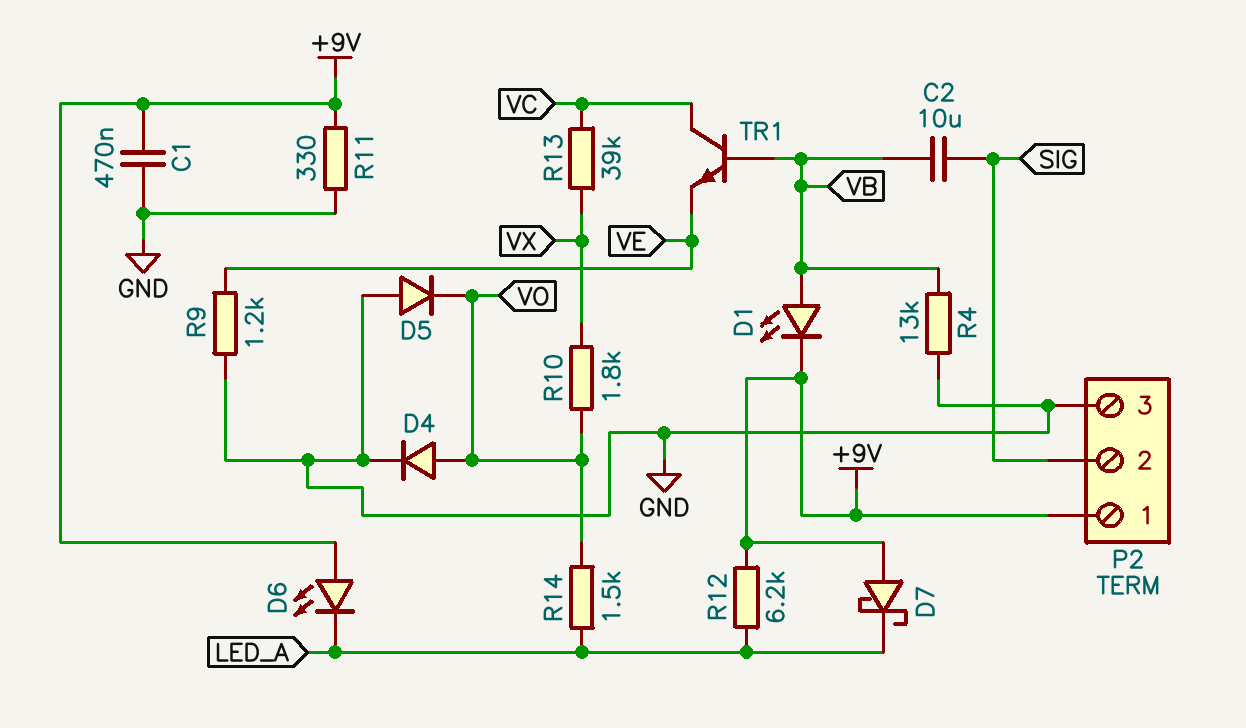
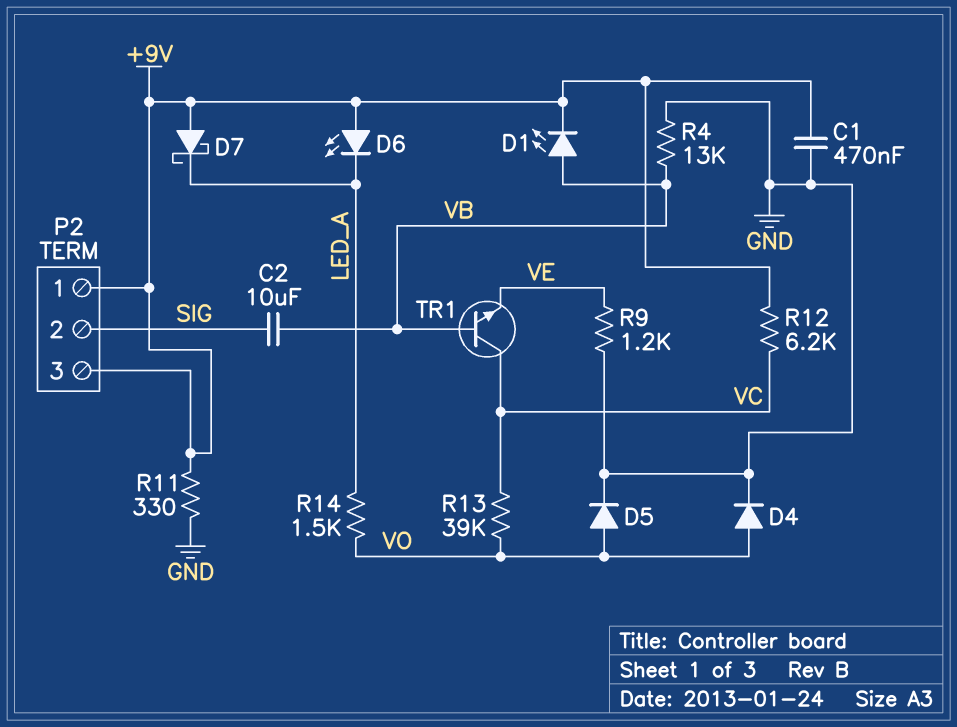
D5: diode (A GND, K VO) -> diode (A VO, K GND)
P2 pin 3: GND -> +9V
R10: 1.8k (VO, VX) -> none
R12: 6.2k (+9V, LED_A) -> 6.2k (+9V, VC)
R13: 39k (VC, VX) -> 39k (VC, VO)

